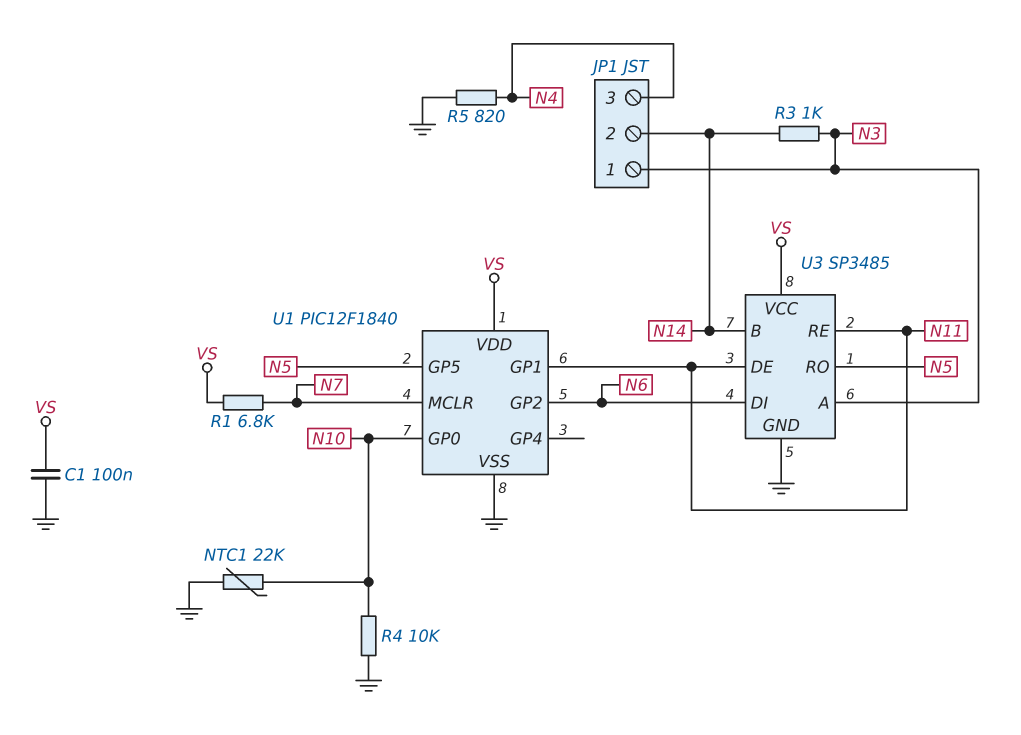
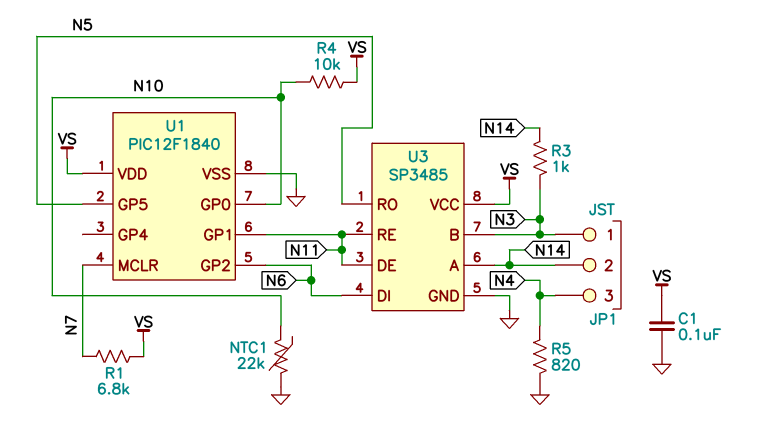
R4: 10k (GND, N10) -> 10k (N10, VS)
U3 pin A: N3 -> N14
U3 pin B: N14 -> N3

